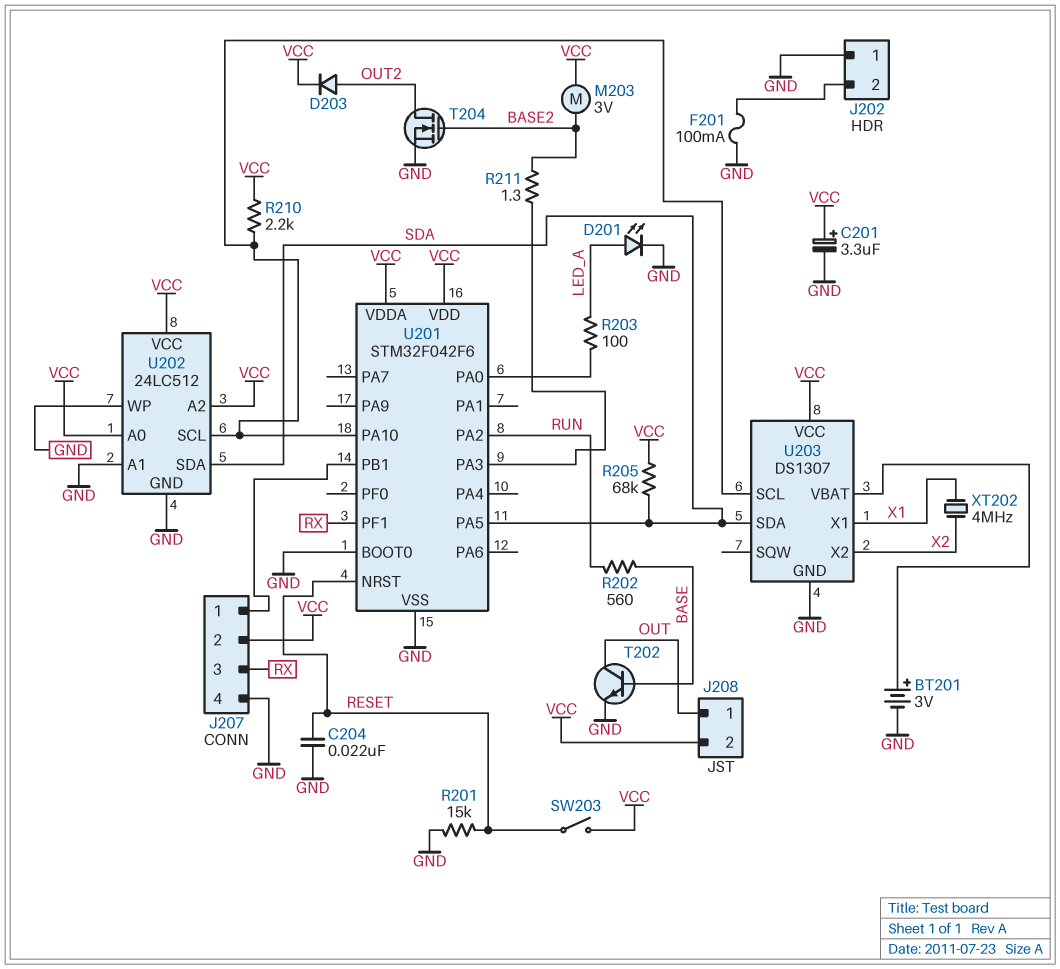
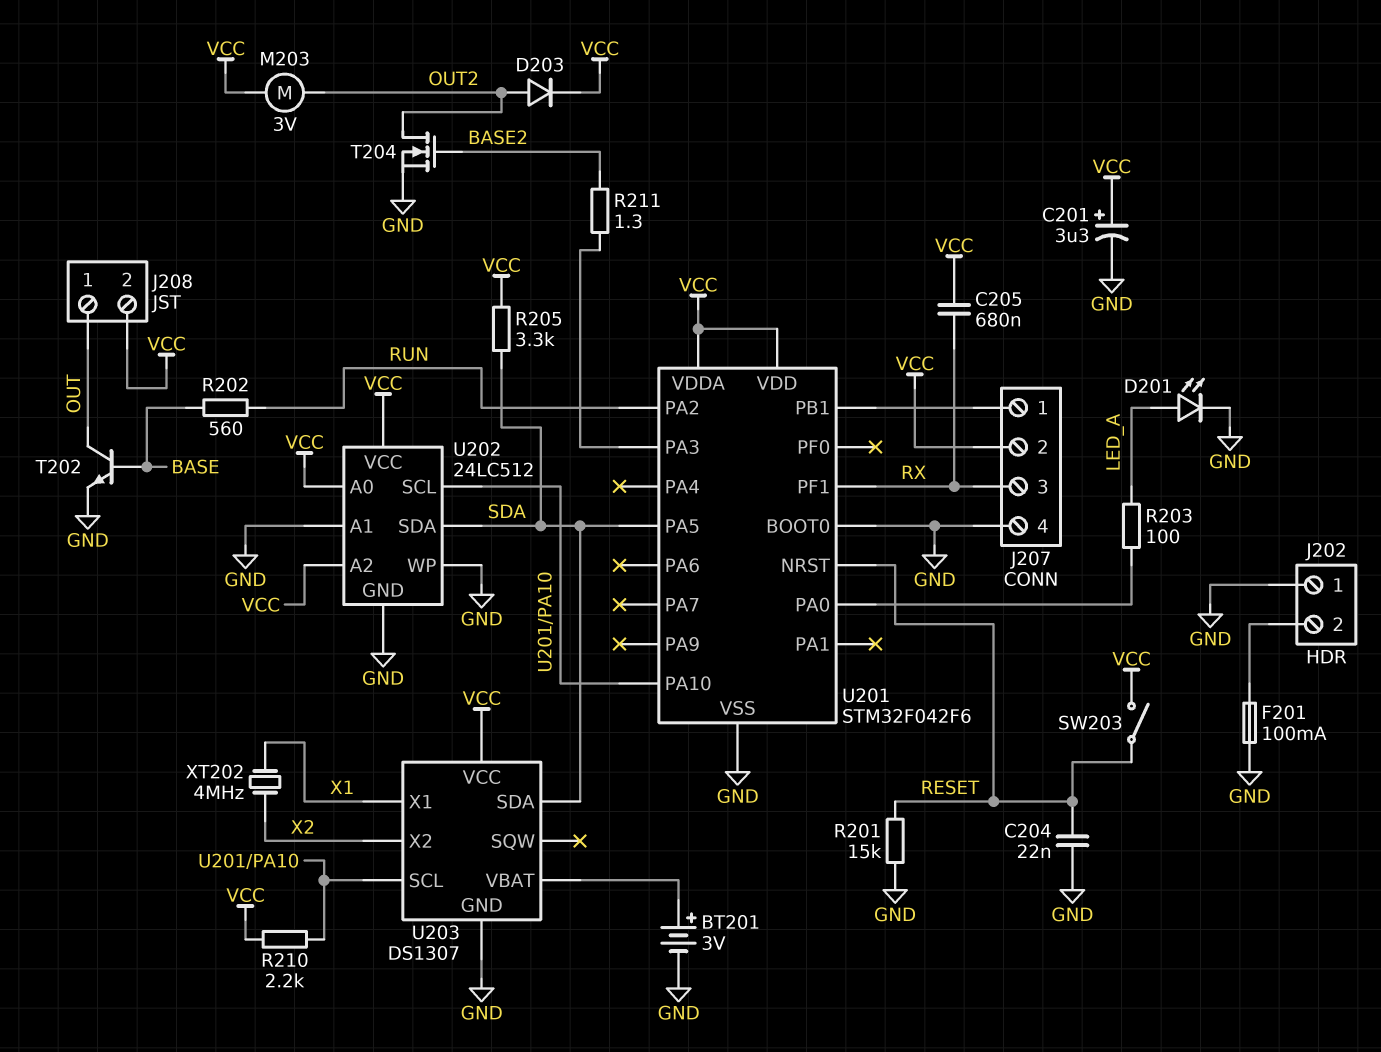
C205: none -> 680nF (RX, VCC)
M203: motor 3V (BASE2, VCC) -> motor 3V (OUT2, VCC)
R205: 68k (SDA, VCC) -> 3.3k (SDA, VCC)

